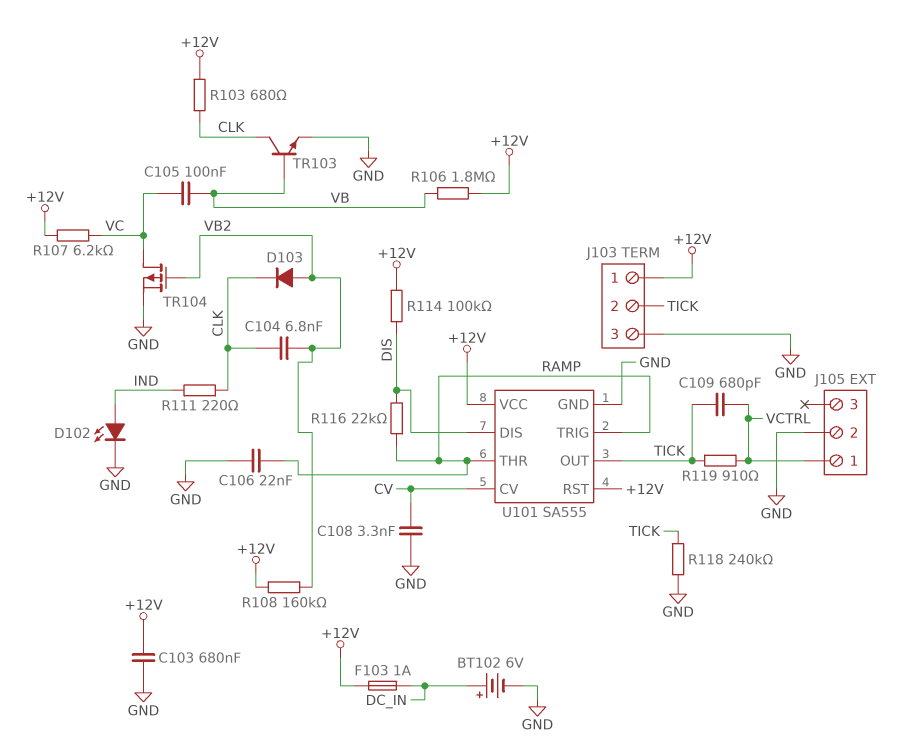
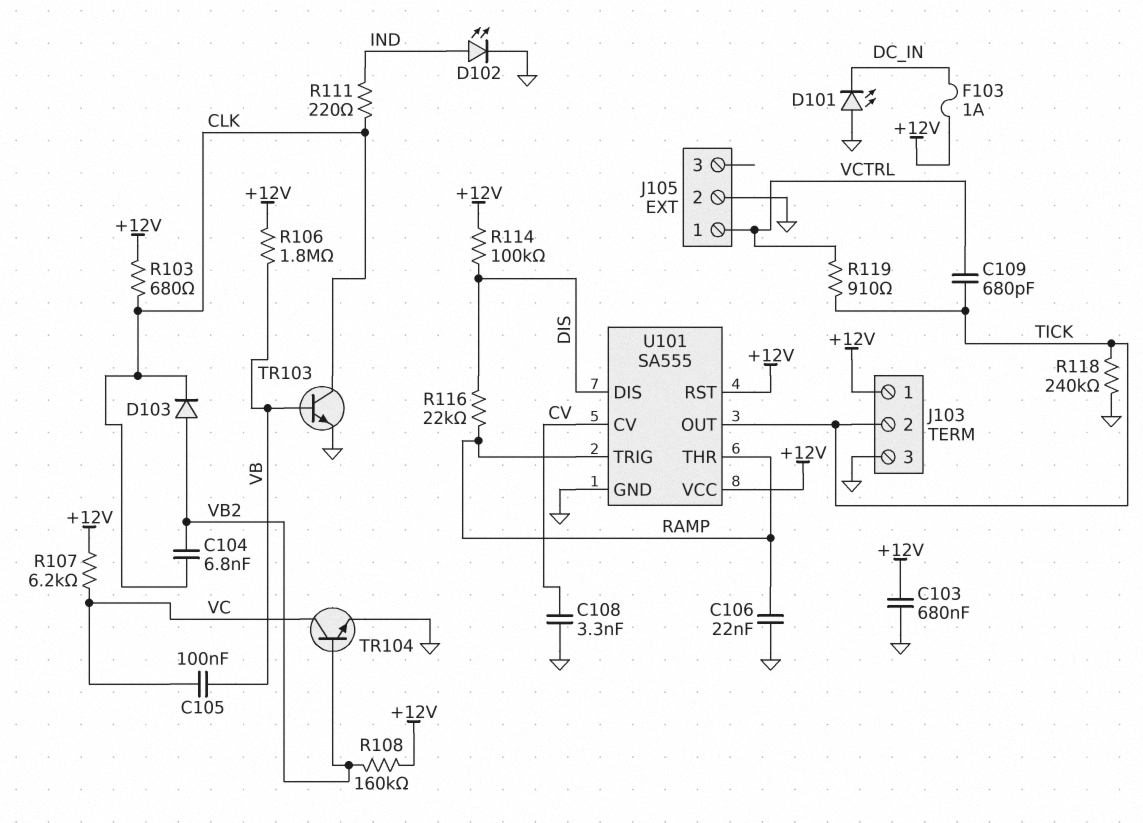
BT102: 6V (plus DC_IN, minus GND) -> none
D101: none -> LED (A GND, K DC_IN)
TR104: PMOS (G VB2, D VC, S GND) -> NPN (B VB2, C VC, E GND)

